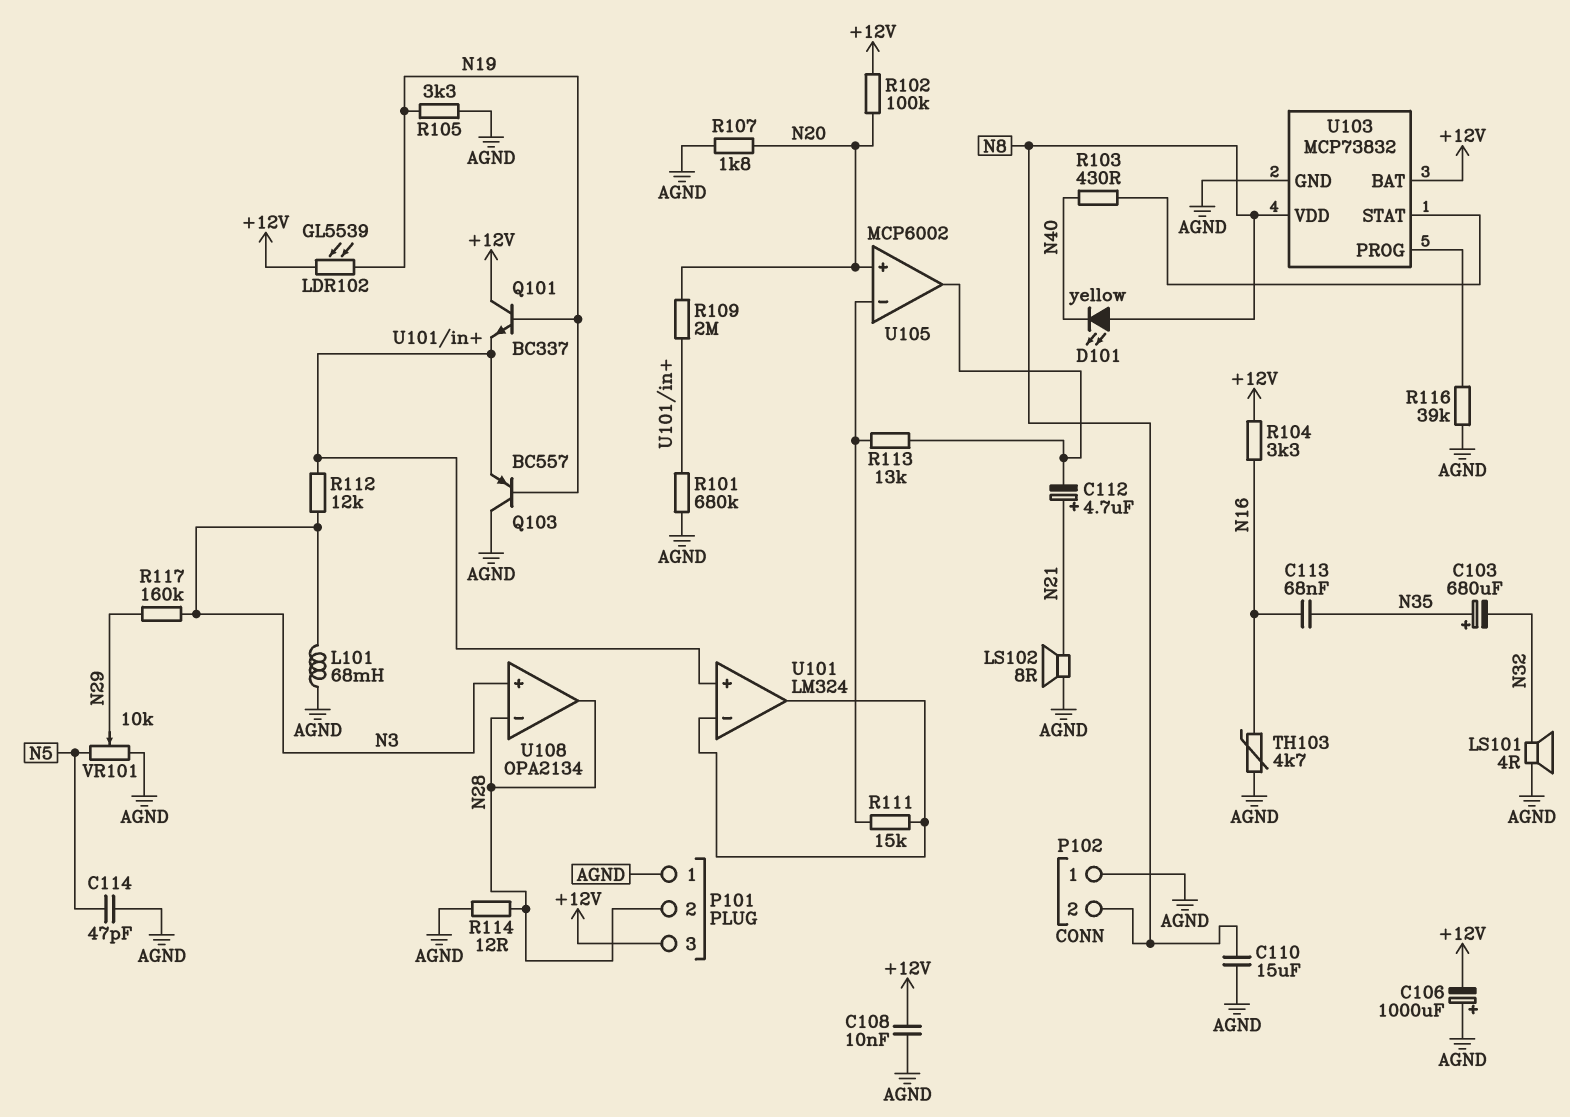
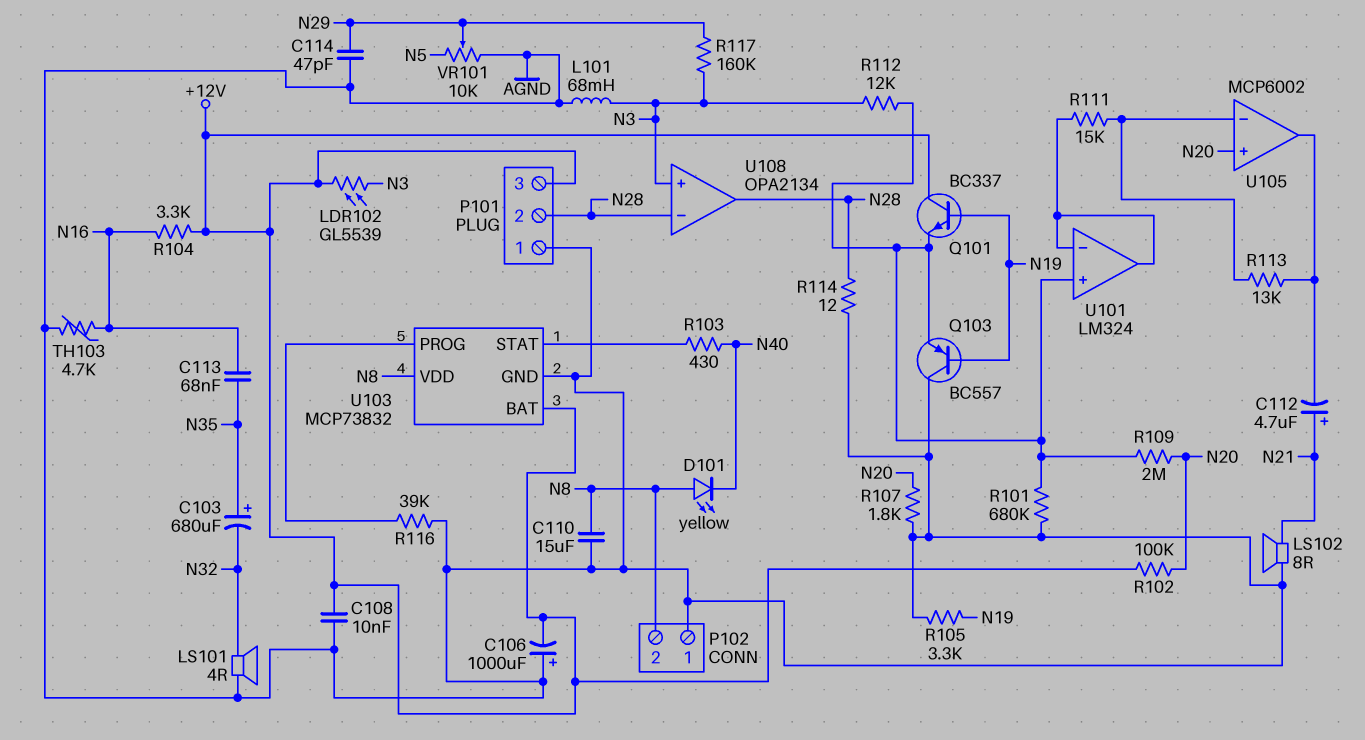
C114: 47pF (AGND, N5) -> 47pF (AGND, N29)
LDR102: GL5539 (+12V, N19) -> GL5539 (+12V, N3)

